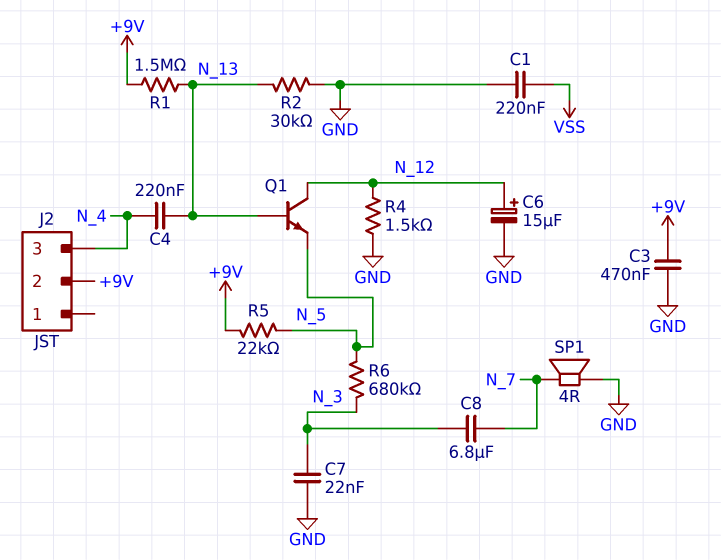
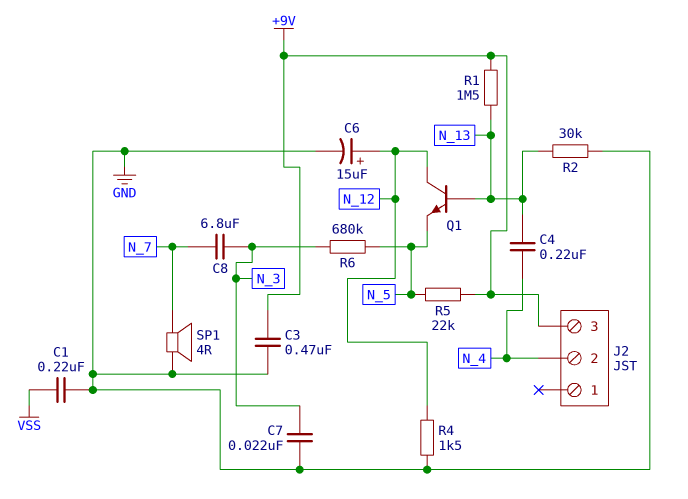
J2 pin 2: +9V -> N_4
J2 pin 3: N_4 -> +9V

